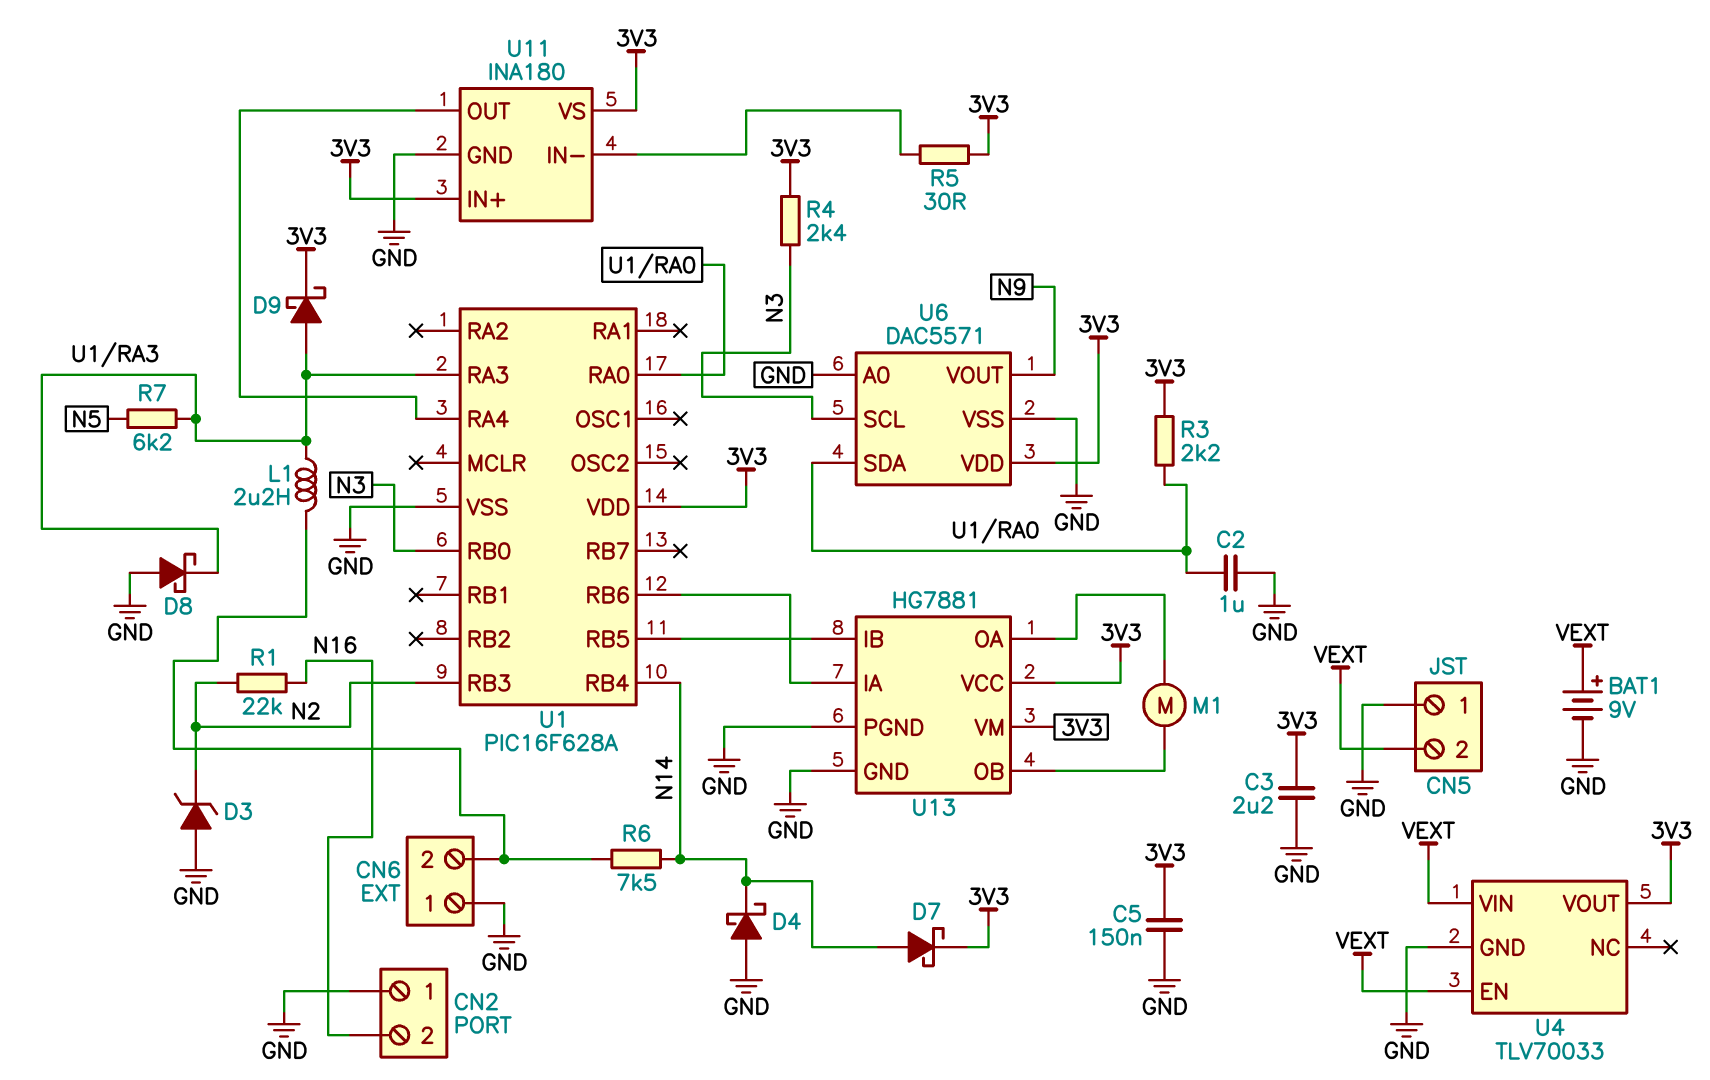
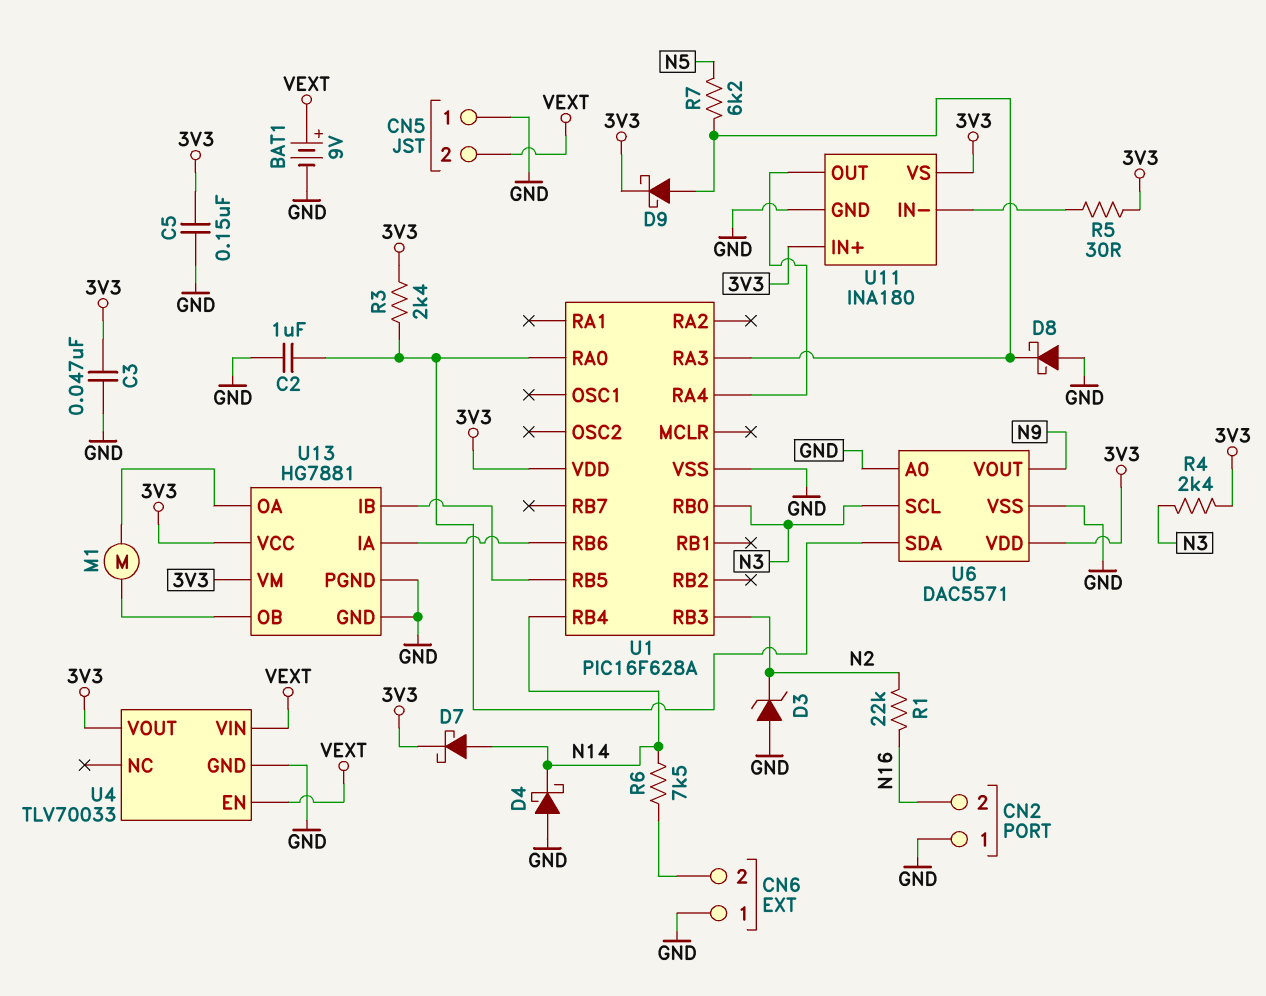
C3: 2.2uF (3V3, GND) -> 47nF (3V3, GND)
L1: 2.2uH (CN6/2, U1/RA3) -> none
R3: 2.2k (3V3, U1/RA0) -> 2.4k (3V3, U1/RA0)

